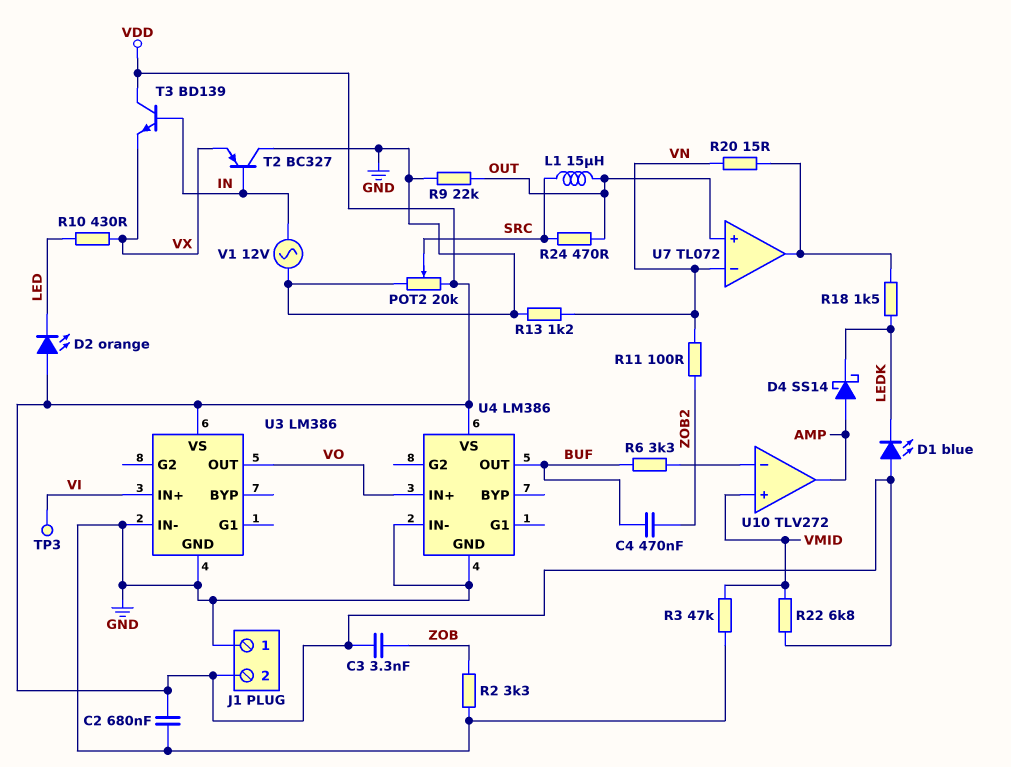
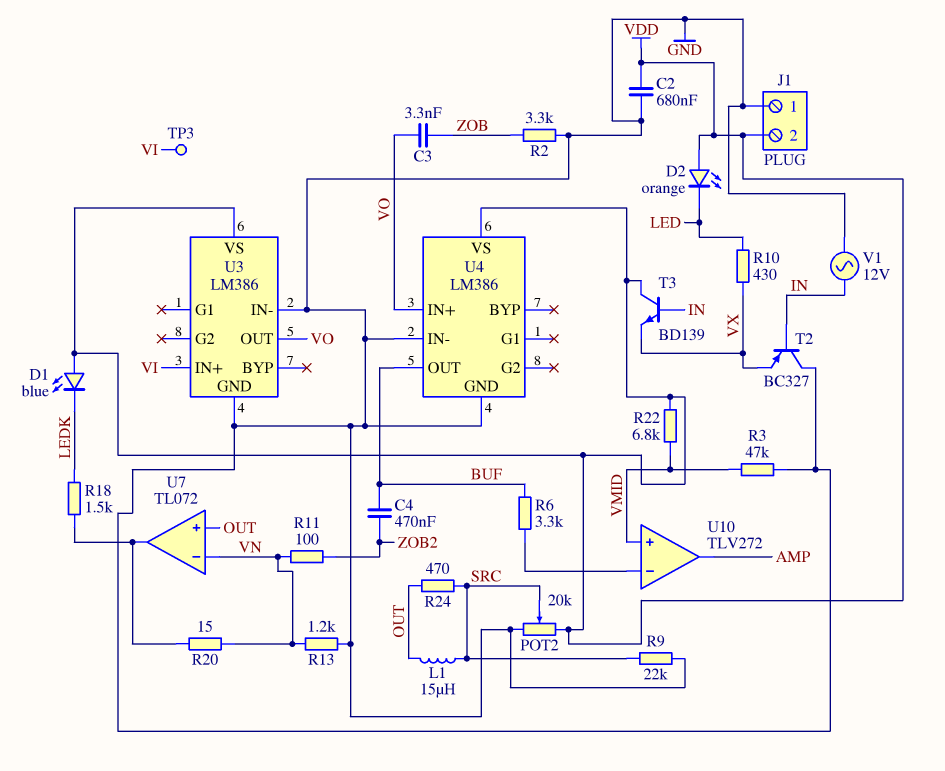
C3: 3.3nF (VDD, ZOB) -> 3.3nF (VO, ZOB)
D4: schottky SS14 (A AMP, K LEDK) -> none
R9: 22k (GND, OUT) -> 22k (GND, SRC)

